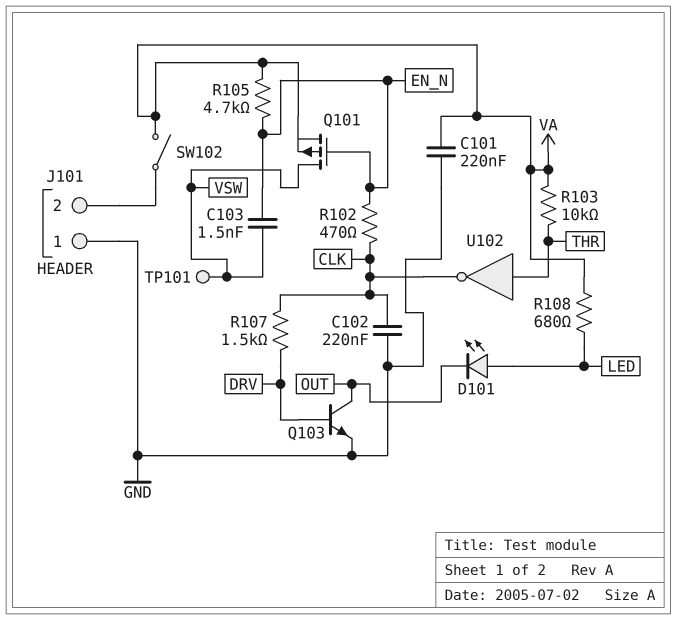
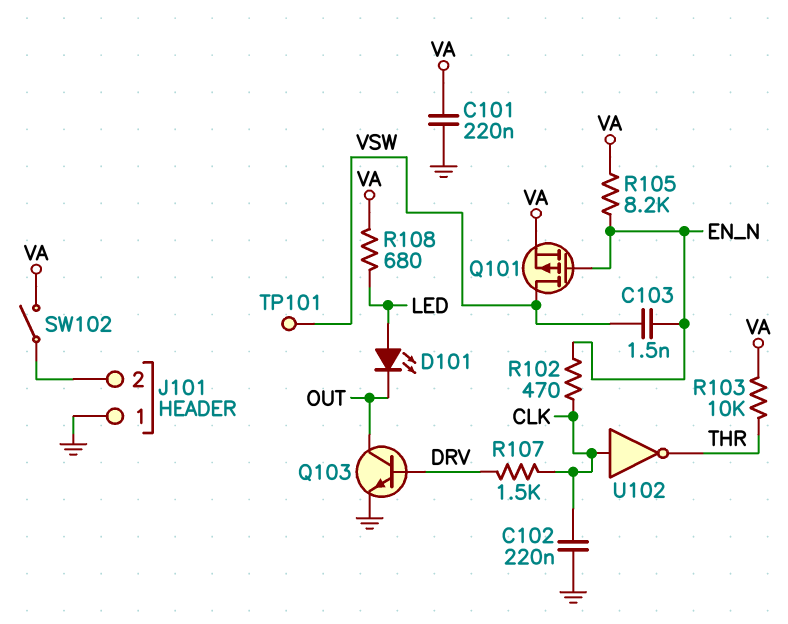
R105: 4.7k (EN_N, VA) -> 8.2k (EN_N, VA)
U102: NOT (in THR, out CLK) -> NOT (in CLK, out THR)

